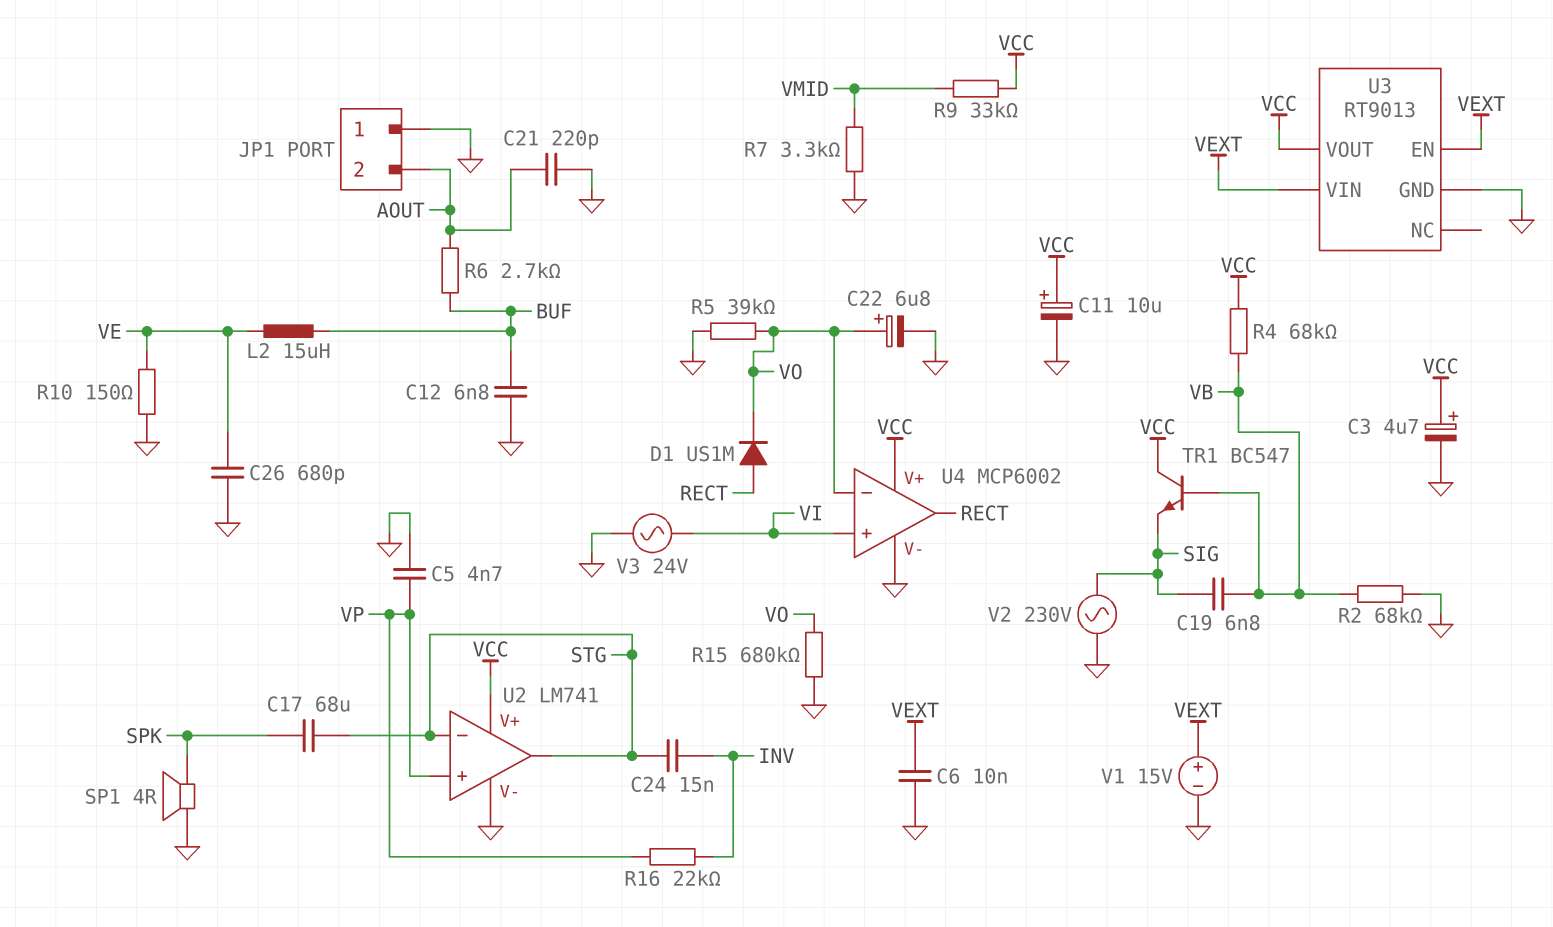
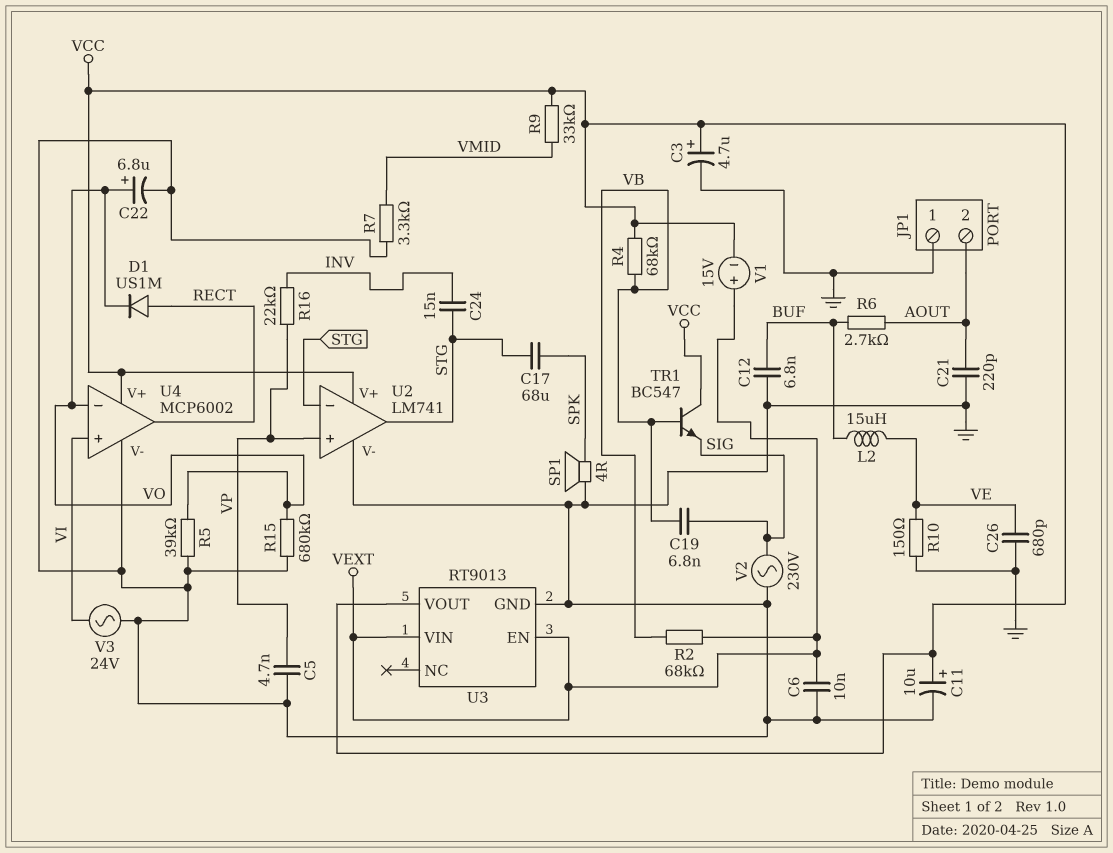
R2: 68k (GND, VB) -> 68k (VB, VEXT)
V1: 15V (plus VEXT, minus GND) -> 15V (plus VEXT, minus VCC)

